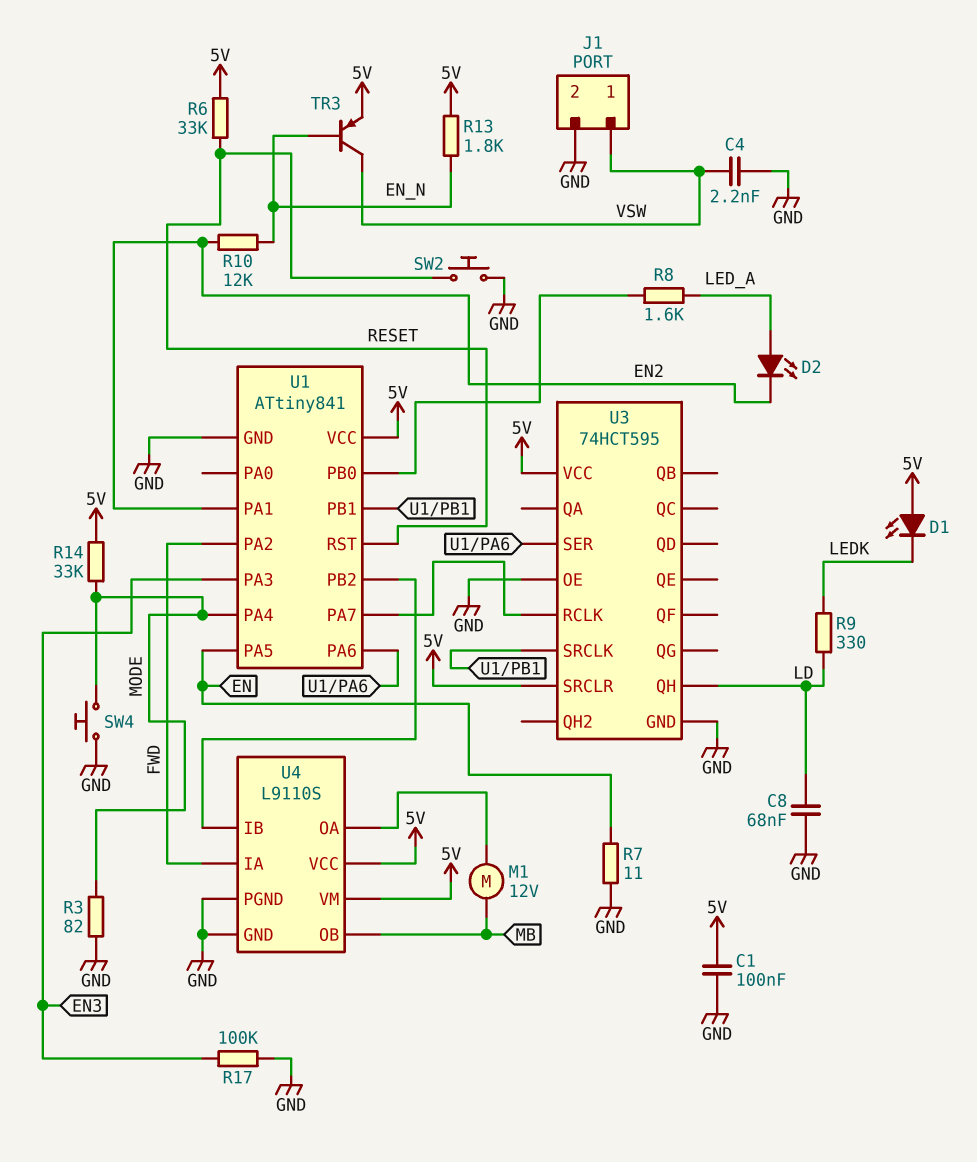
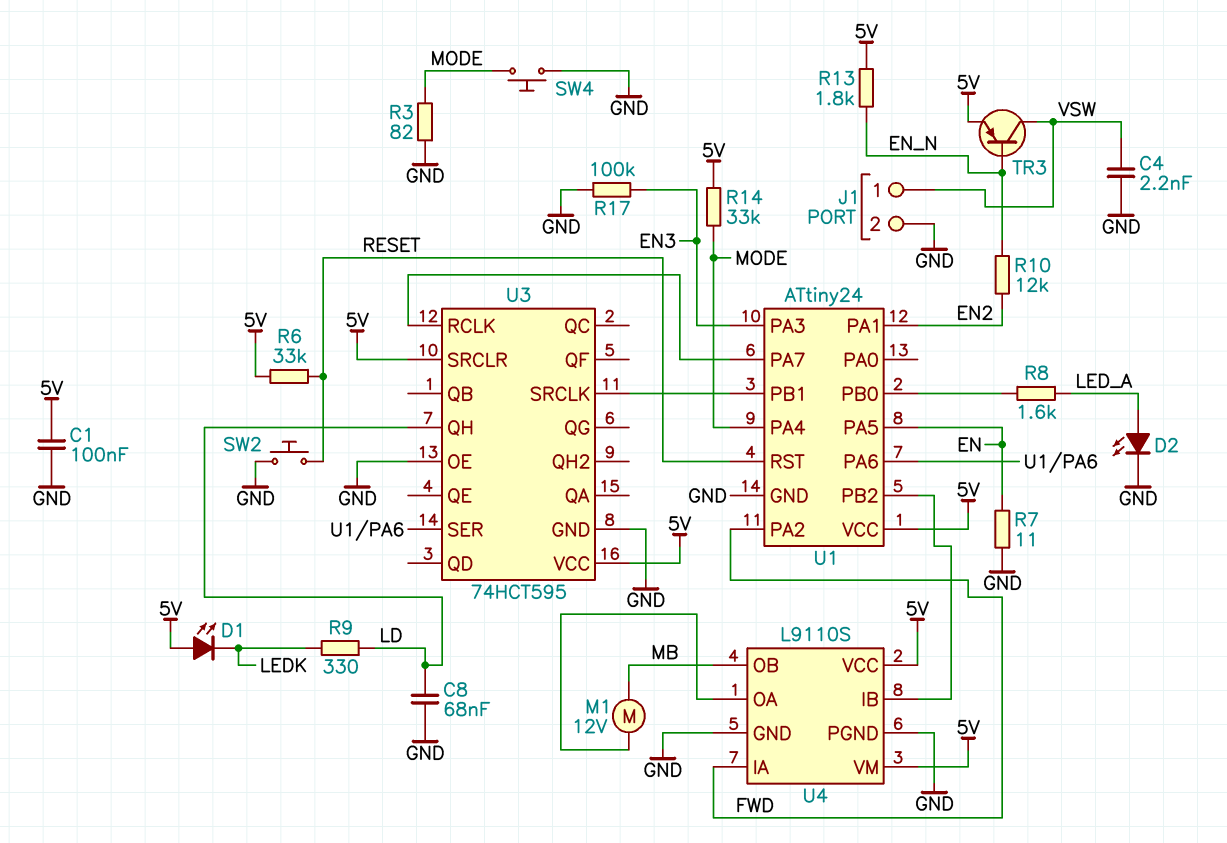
D2: LED (A LED_A, K EN2) -> LED (A LED_A, K GND)
U1: ATtiny841 -> ATtiny24

